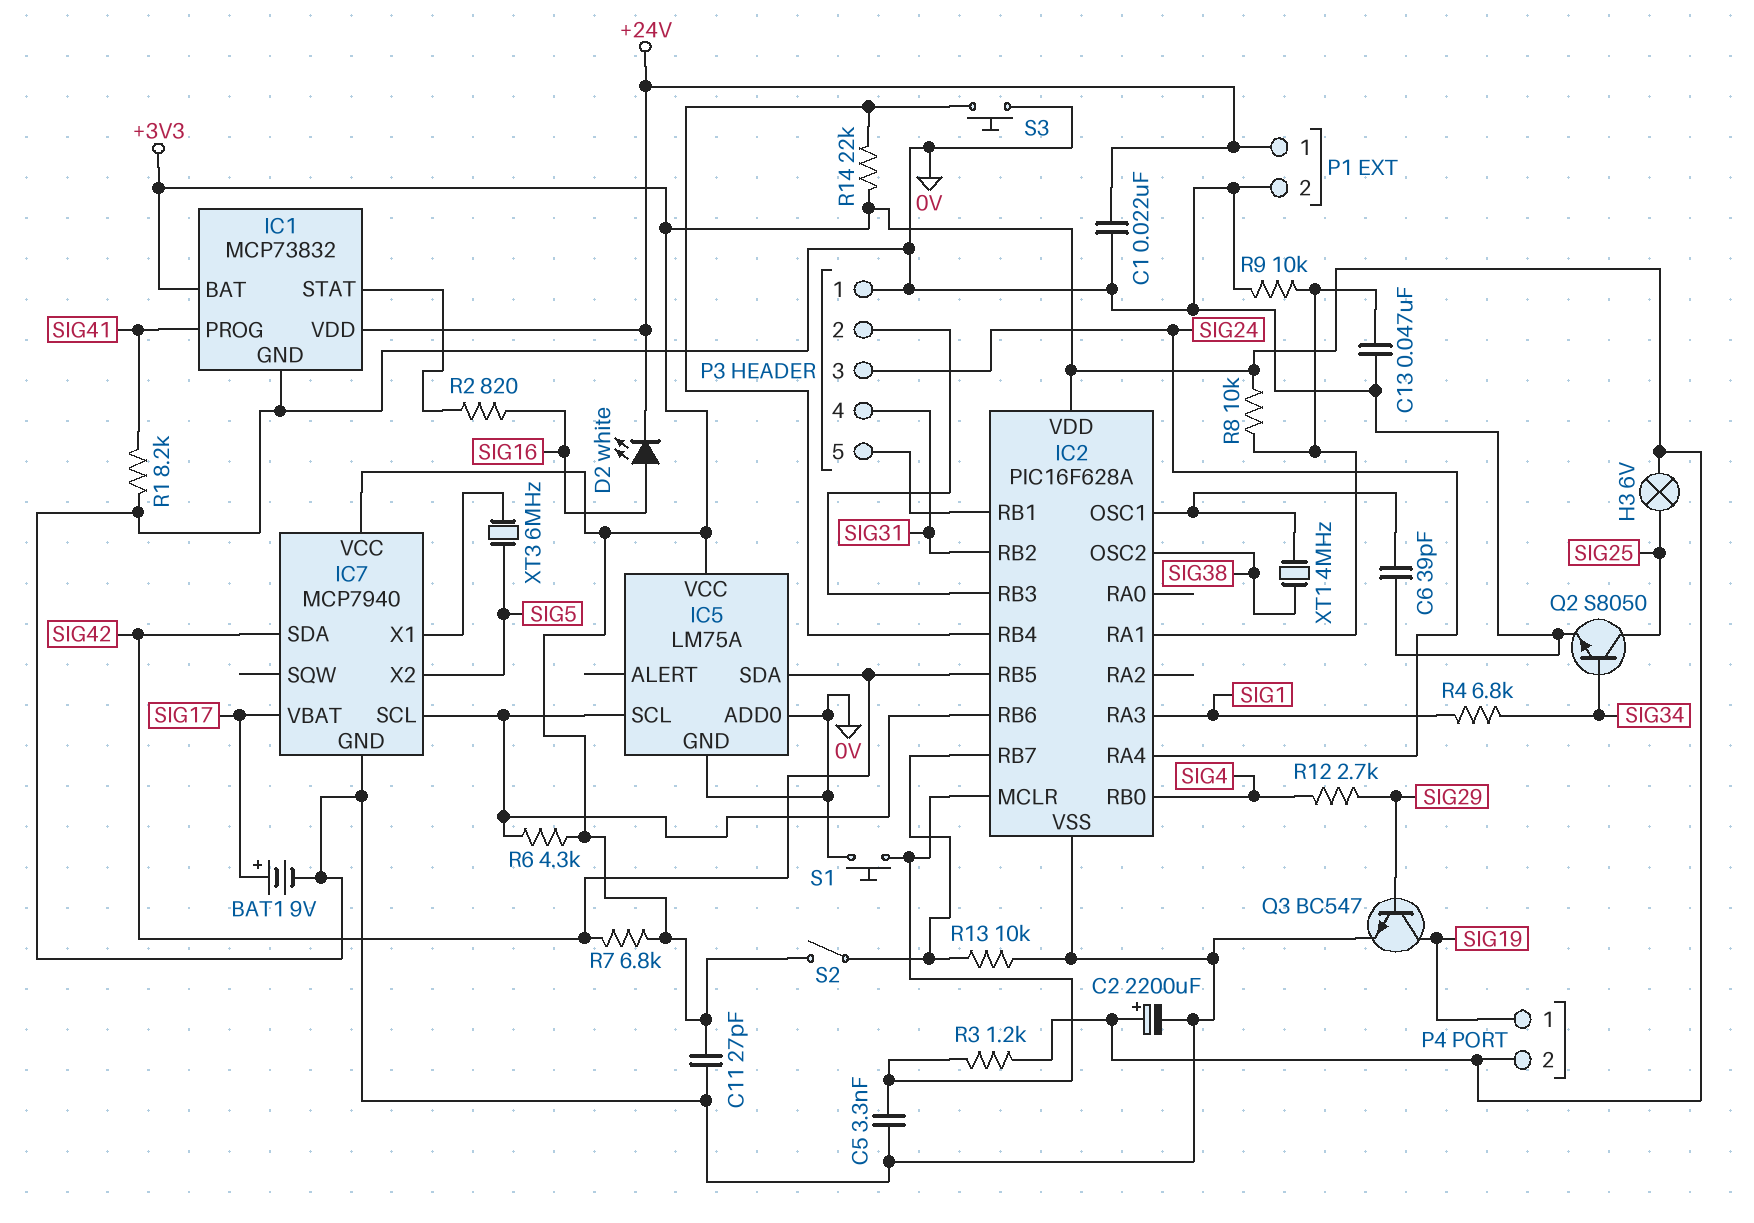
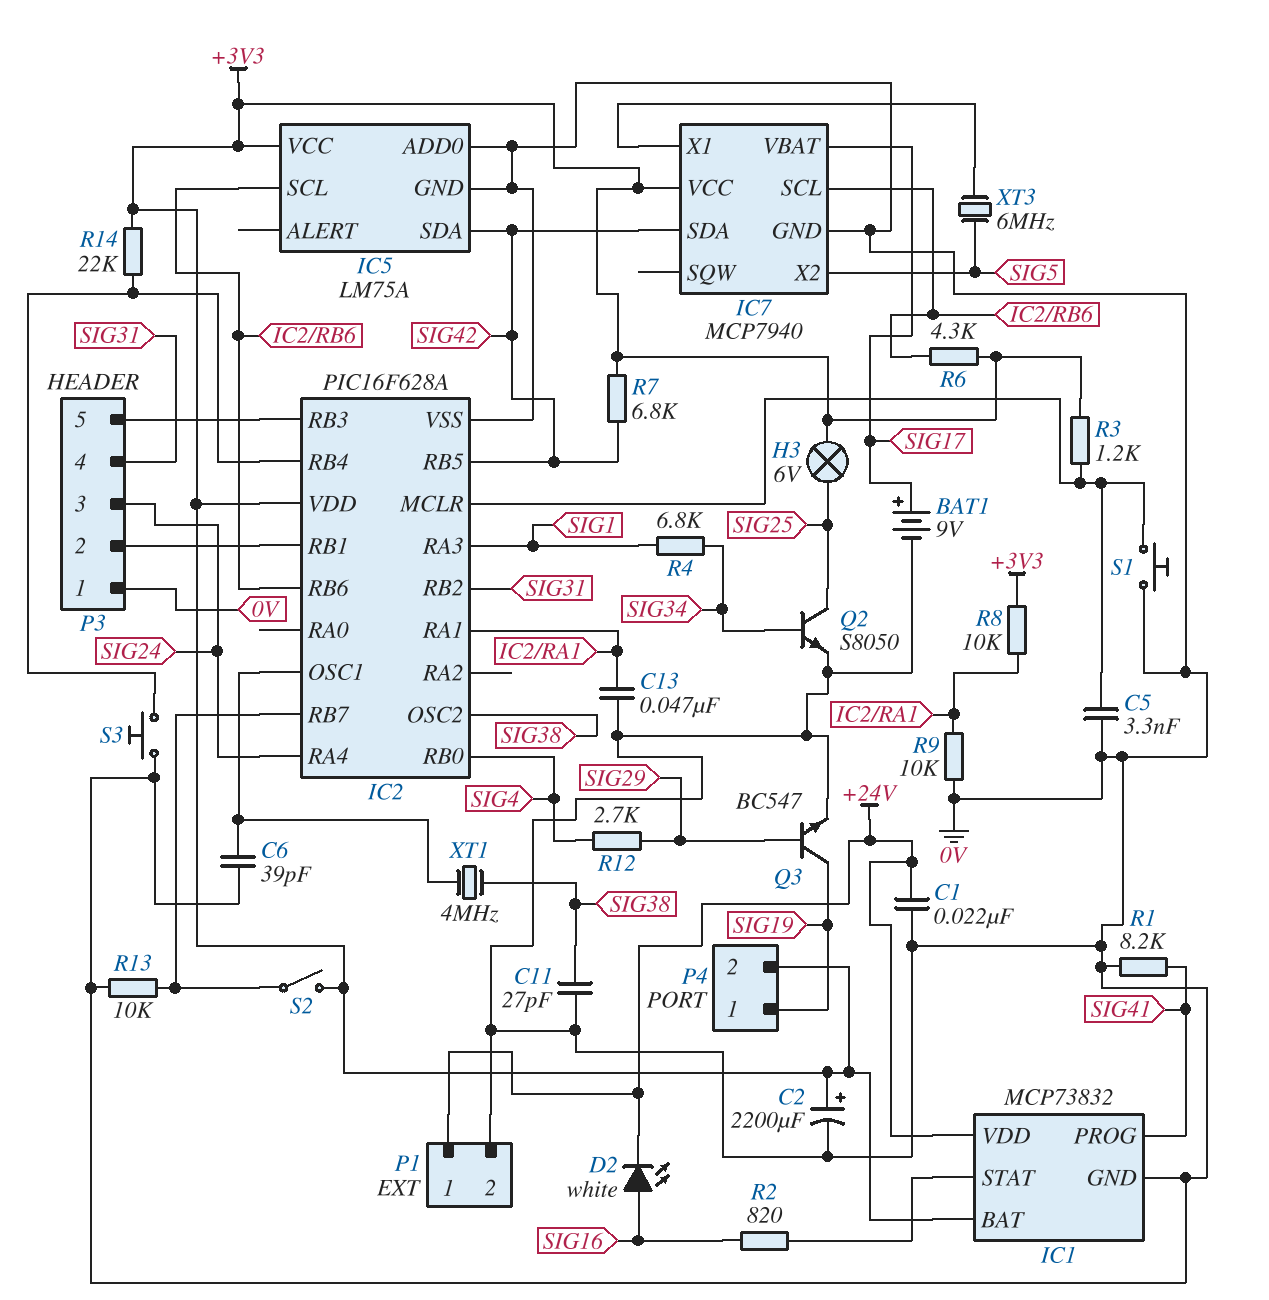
C11: 27pF (+3V3, 0V) -> 27pF (0V, SIG38)
P3 pin 2: IC2/RB3 -> IC2/RB1
P3 pin 5: IC2/RB1 -> IC2/RB3

